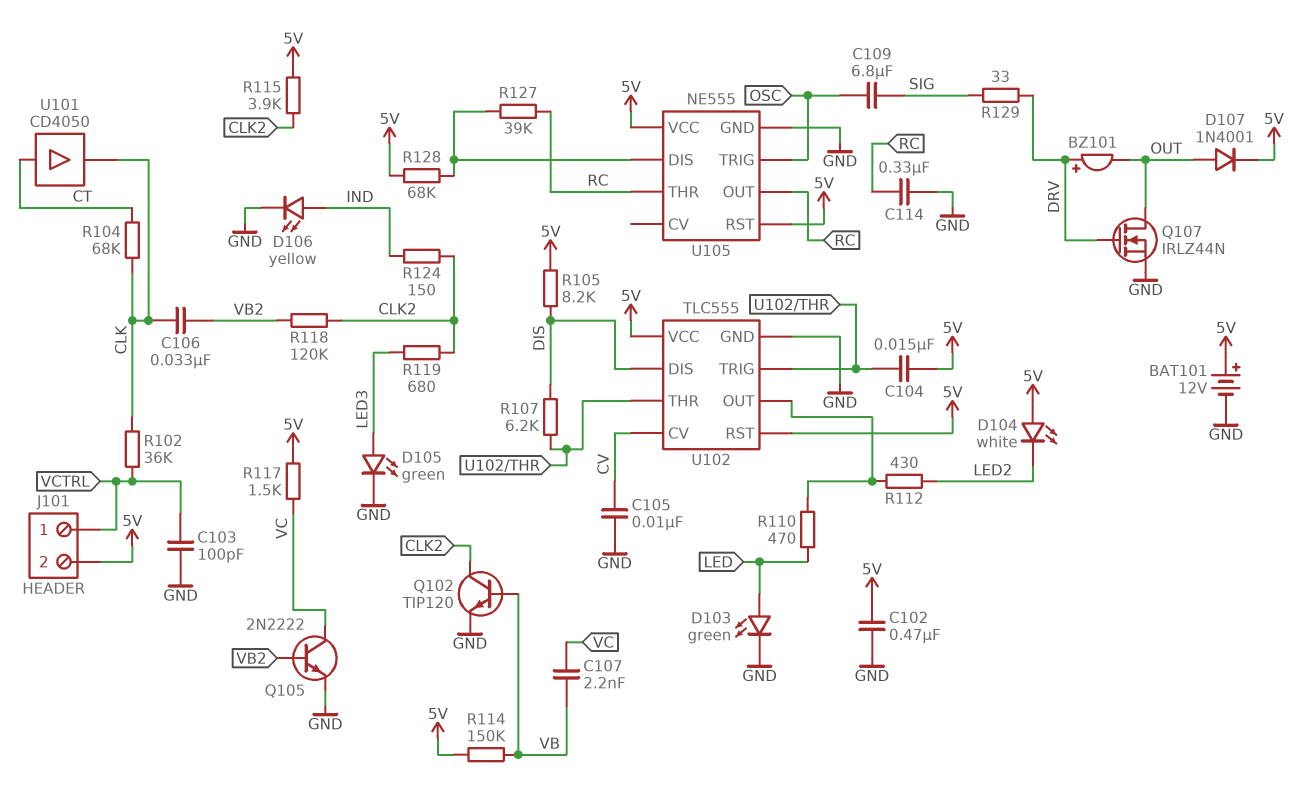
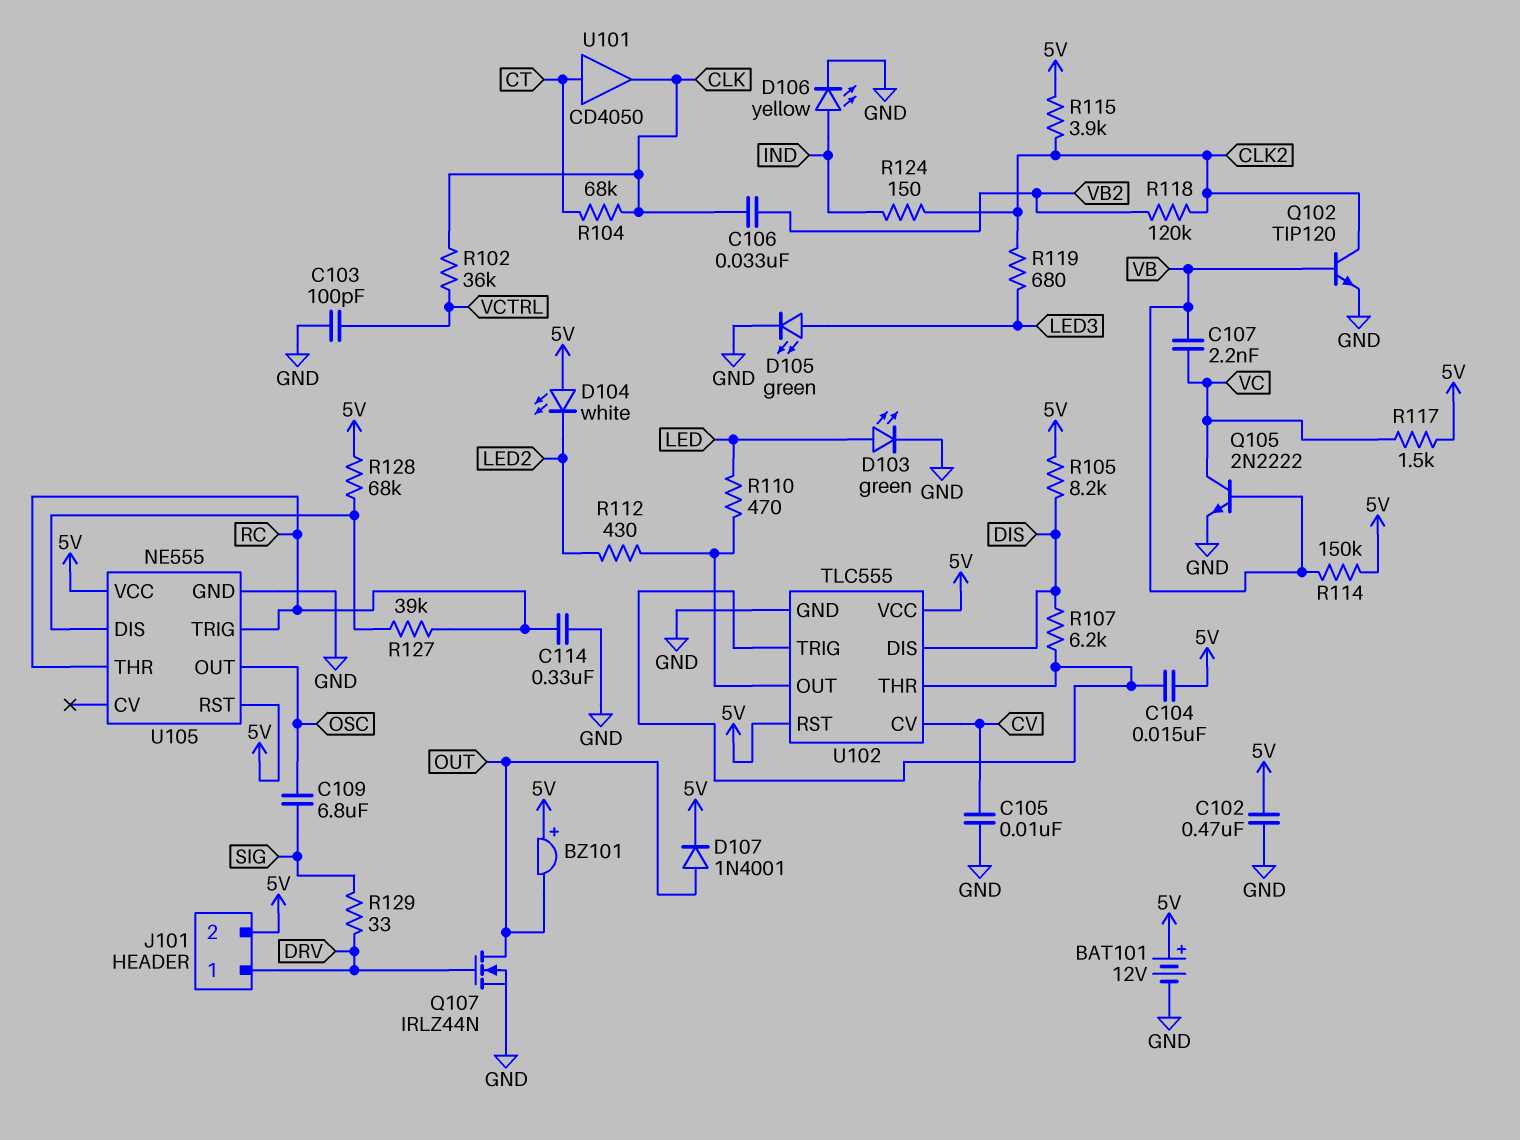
BZ101: buzzer (plus DRV, minus OUT) -> buzzer (plus 5V, minus OUT)
J101 pin 1: VCTRL -> DRV
Q105: NPN 2N2222 (B VB2, C VC, E GND) -> NPN 2N2222 (B VB, C VC, E GND)
U105 pin OUT: RC -> OSC
U105 pin TRIG: OSC -> RC

